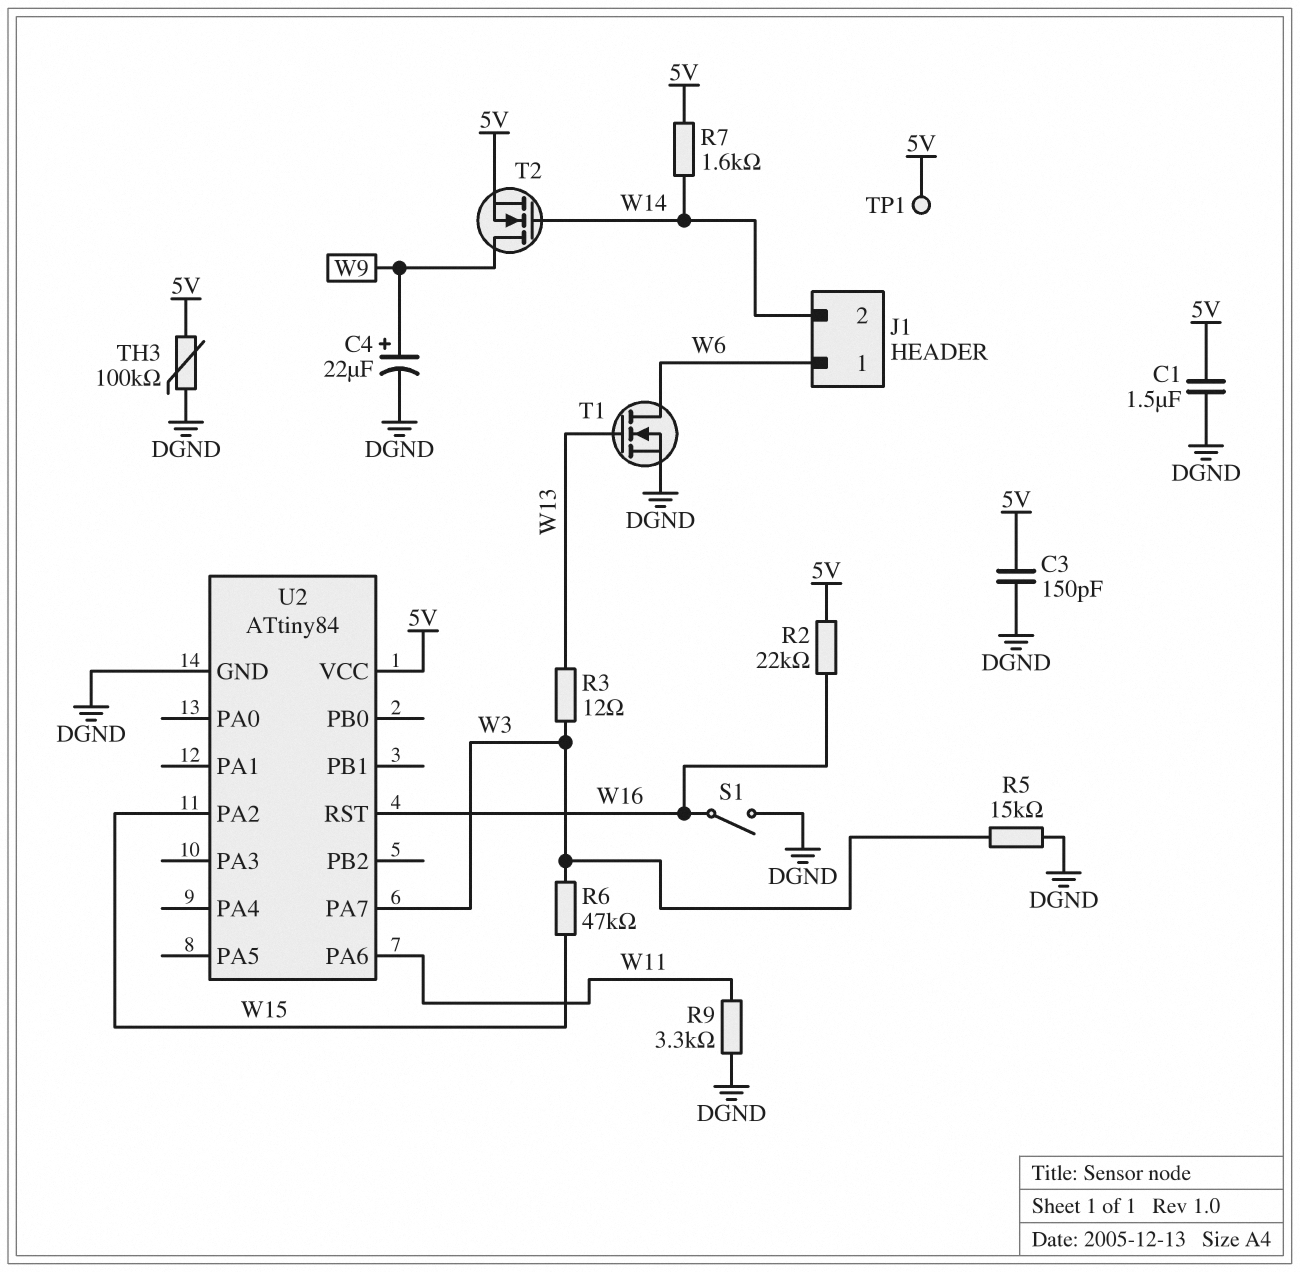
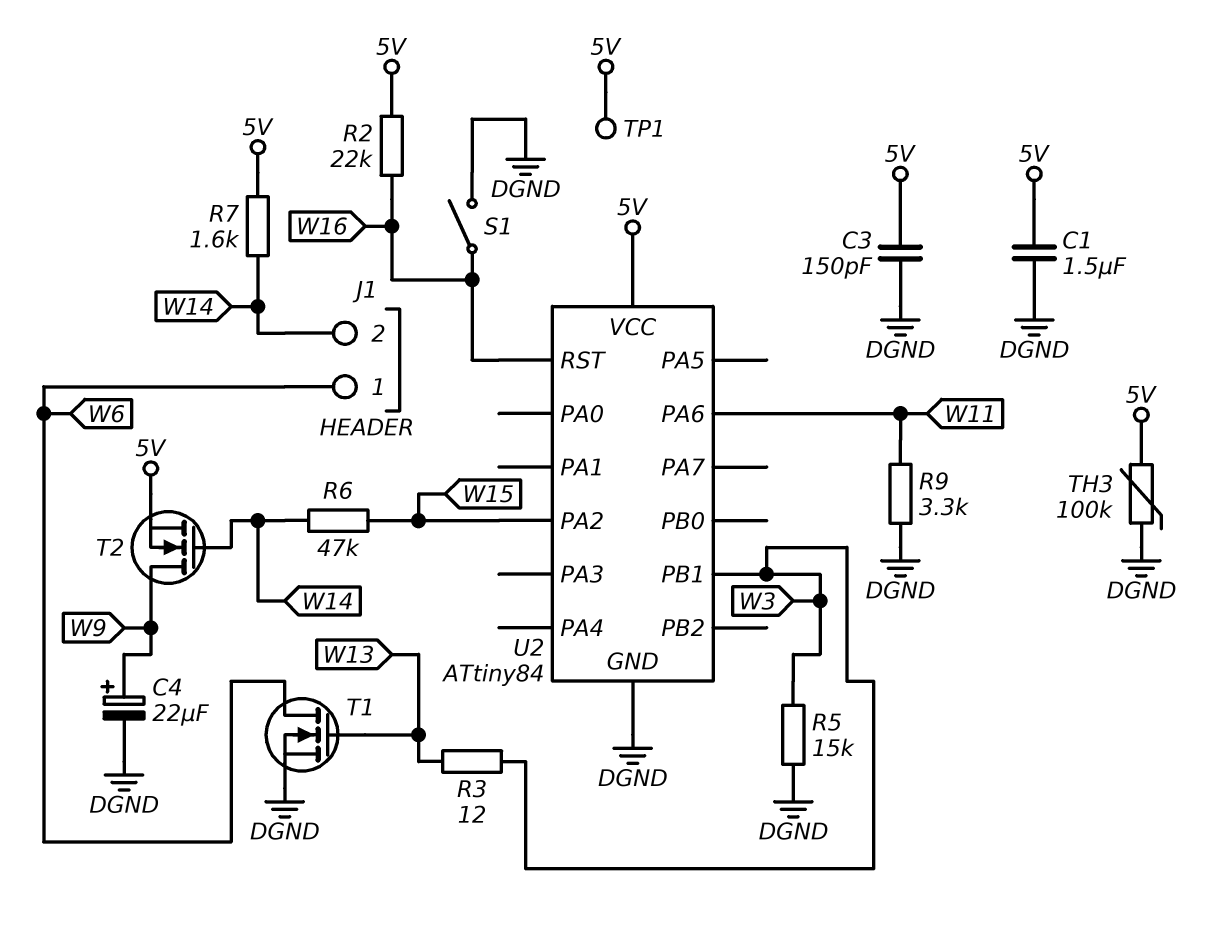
R6: 47k (W3, W15) -> 47k (W14, W15)
U2 pin PA7: W3 -> none
U2 pin PB1: none -> W3

